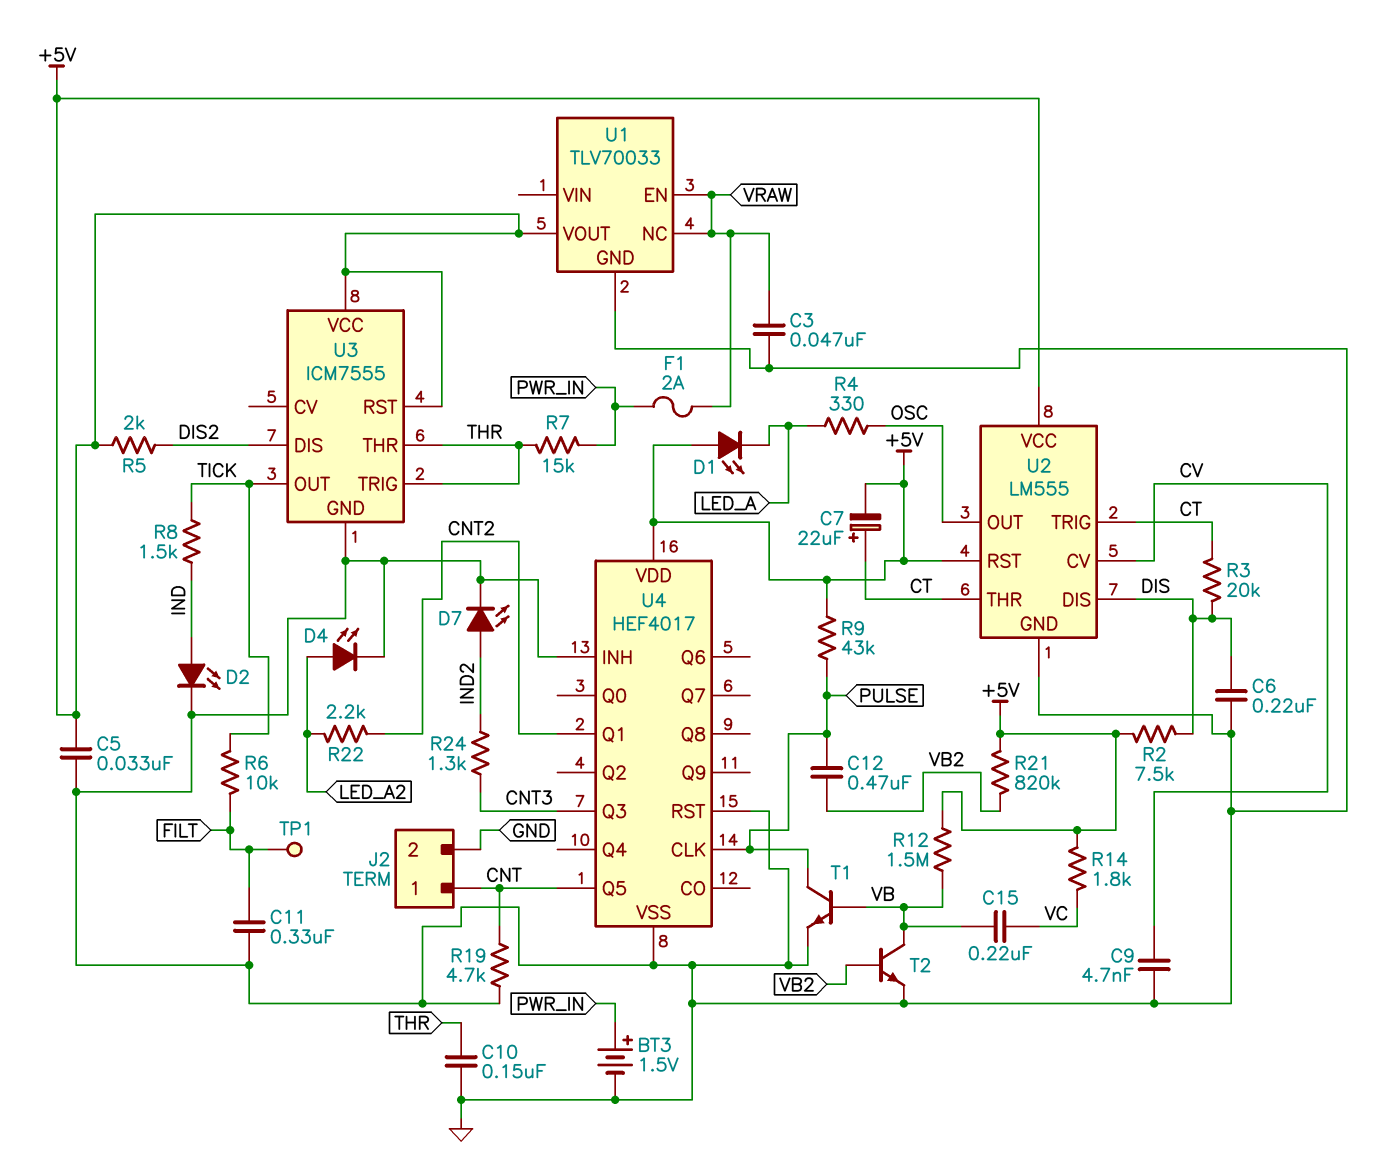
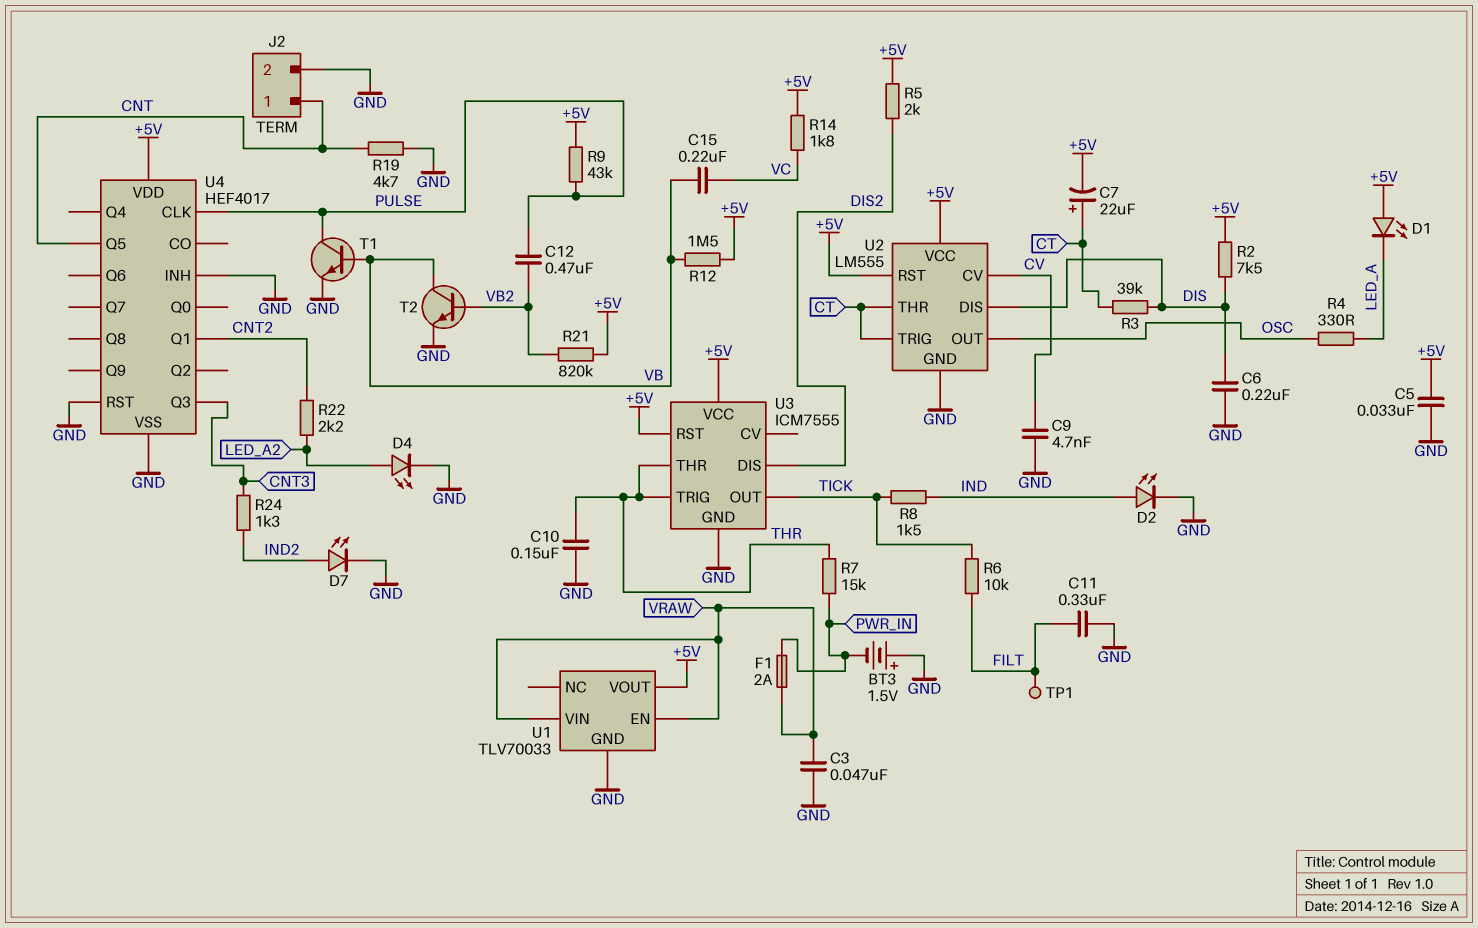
BT3: 1.5V (plus PWR_IN, minus GND) -> 1.5V (plus GND, minus PWR_IN)
R3: 20k (CT, DIS) -> 39k (CT, DIS)
U1 pin NC: VRAW -> none
U1 pin VIN: none -> VRAW

